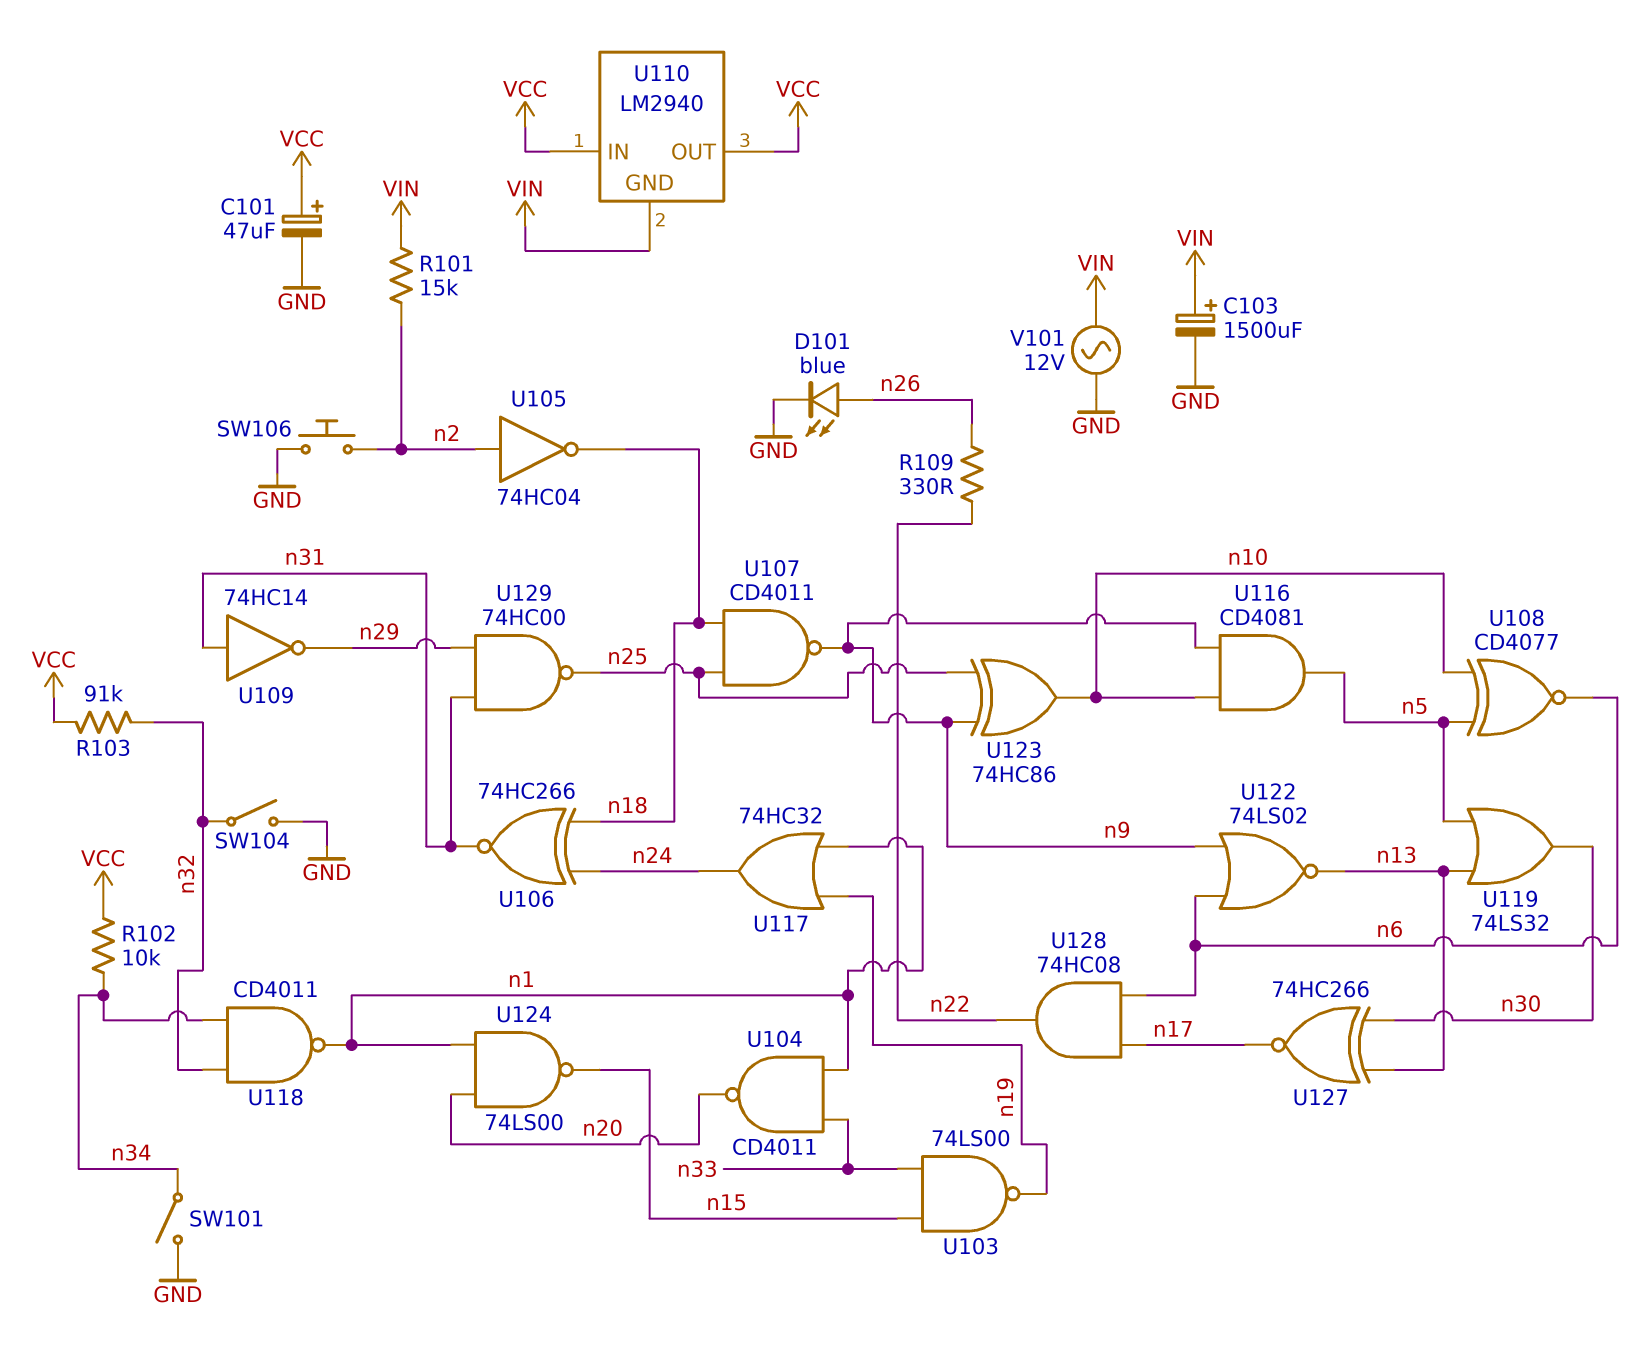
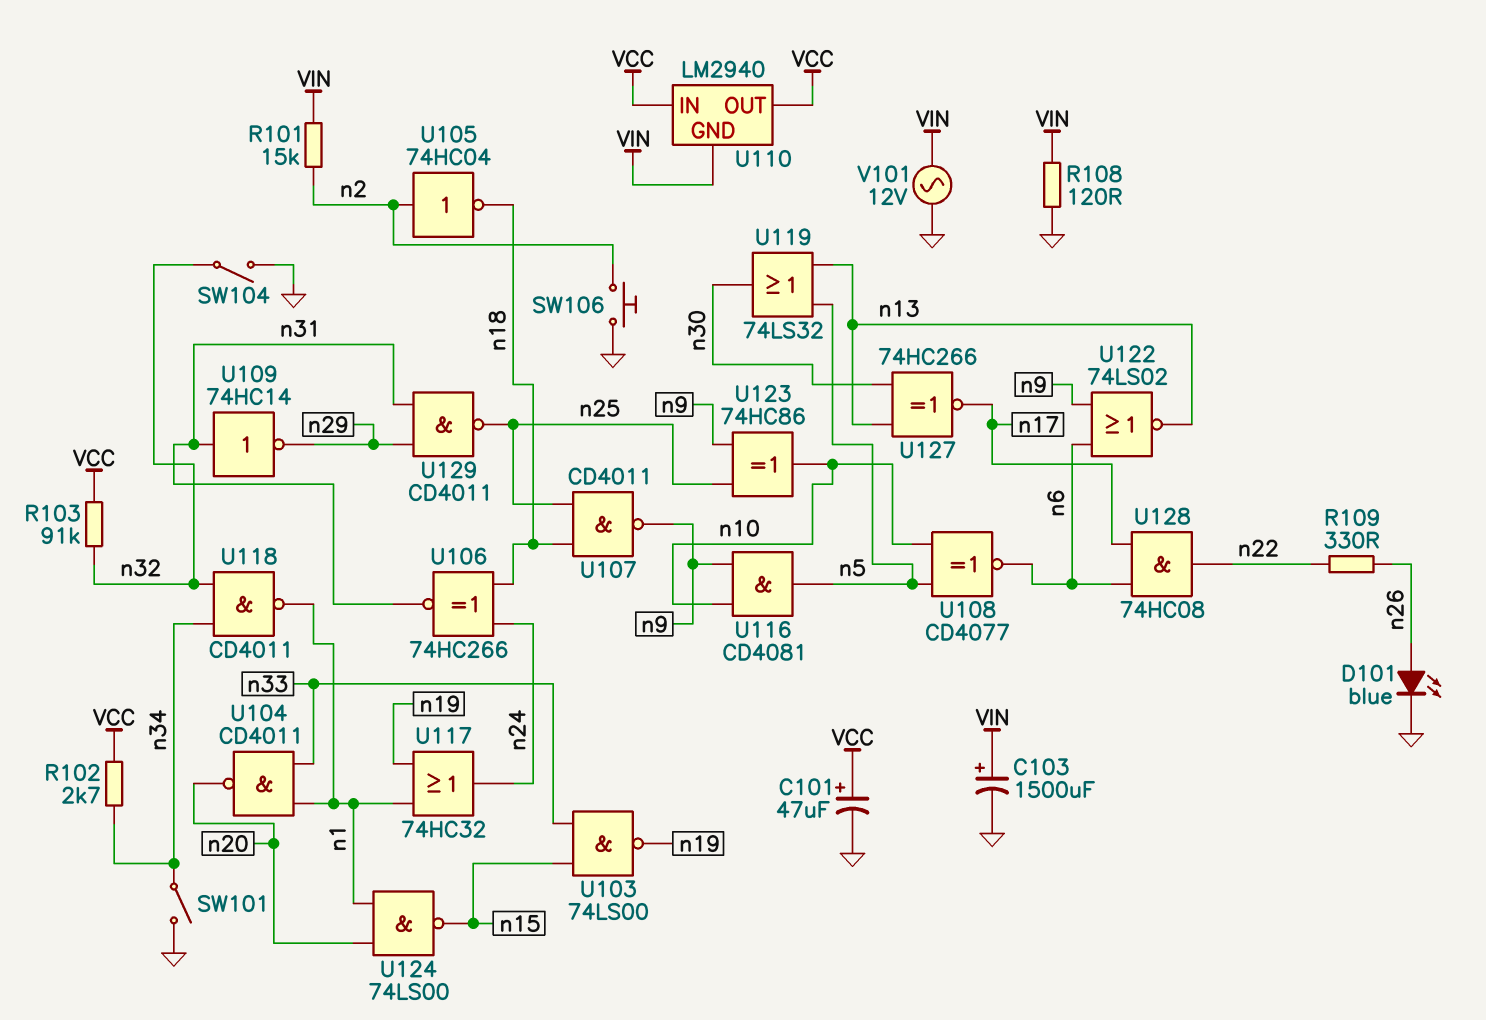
R102: 10k (VCC, n34) -> 2.7k (VCC, n34)
R108: none -> 120 (GND, VIN)
U129: NAND 74HC00 (in n29, in n31, out n25) -> NAND CD4011 (in n29, in n31, out n25)

